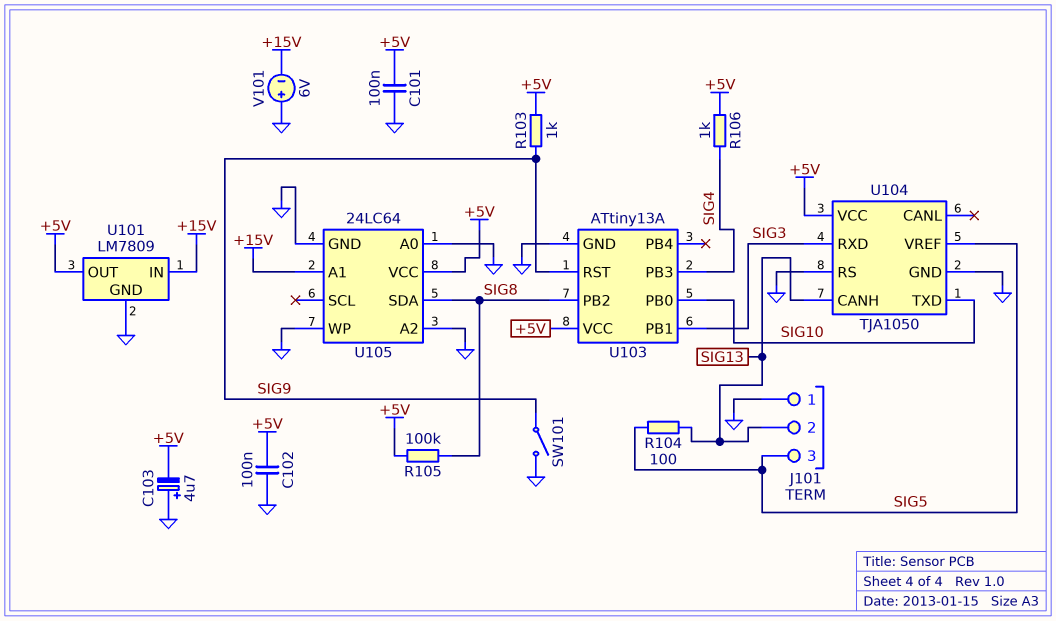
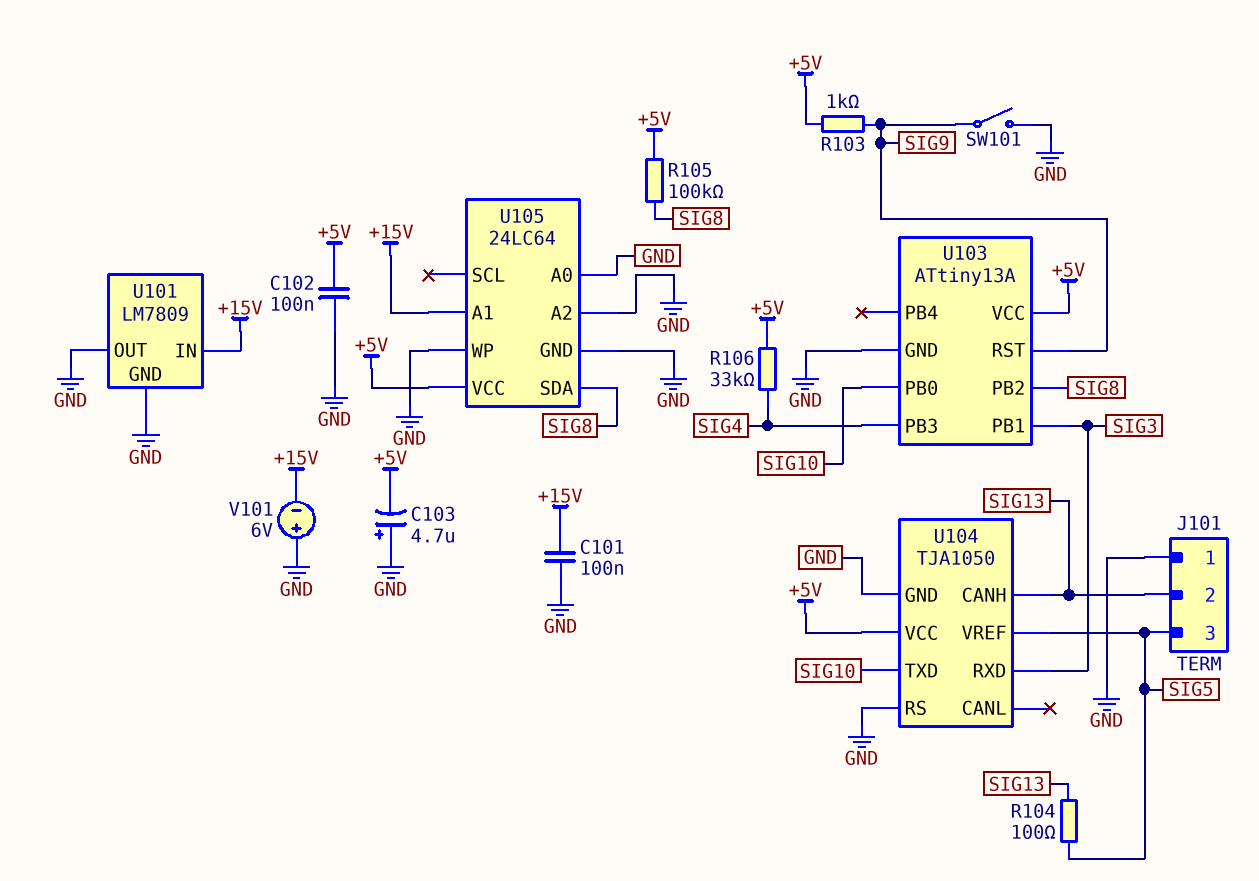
C101: 100nF (+5V, GND) -> 100nF (+15V, GND)
R106: 1k (+5V, SIG4) -> 33k (+5V, SIG4)
U101 pin OUT: +5V -> GND

